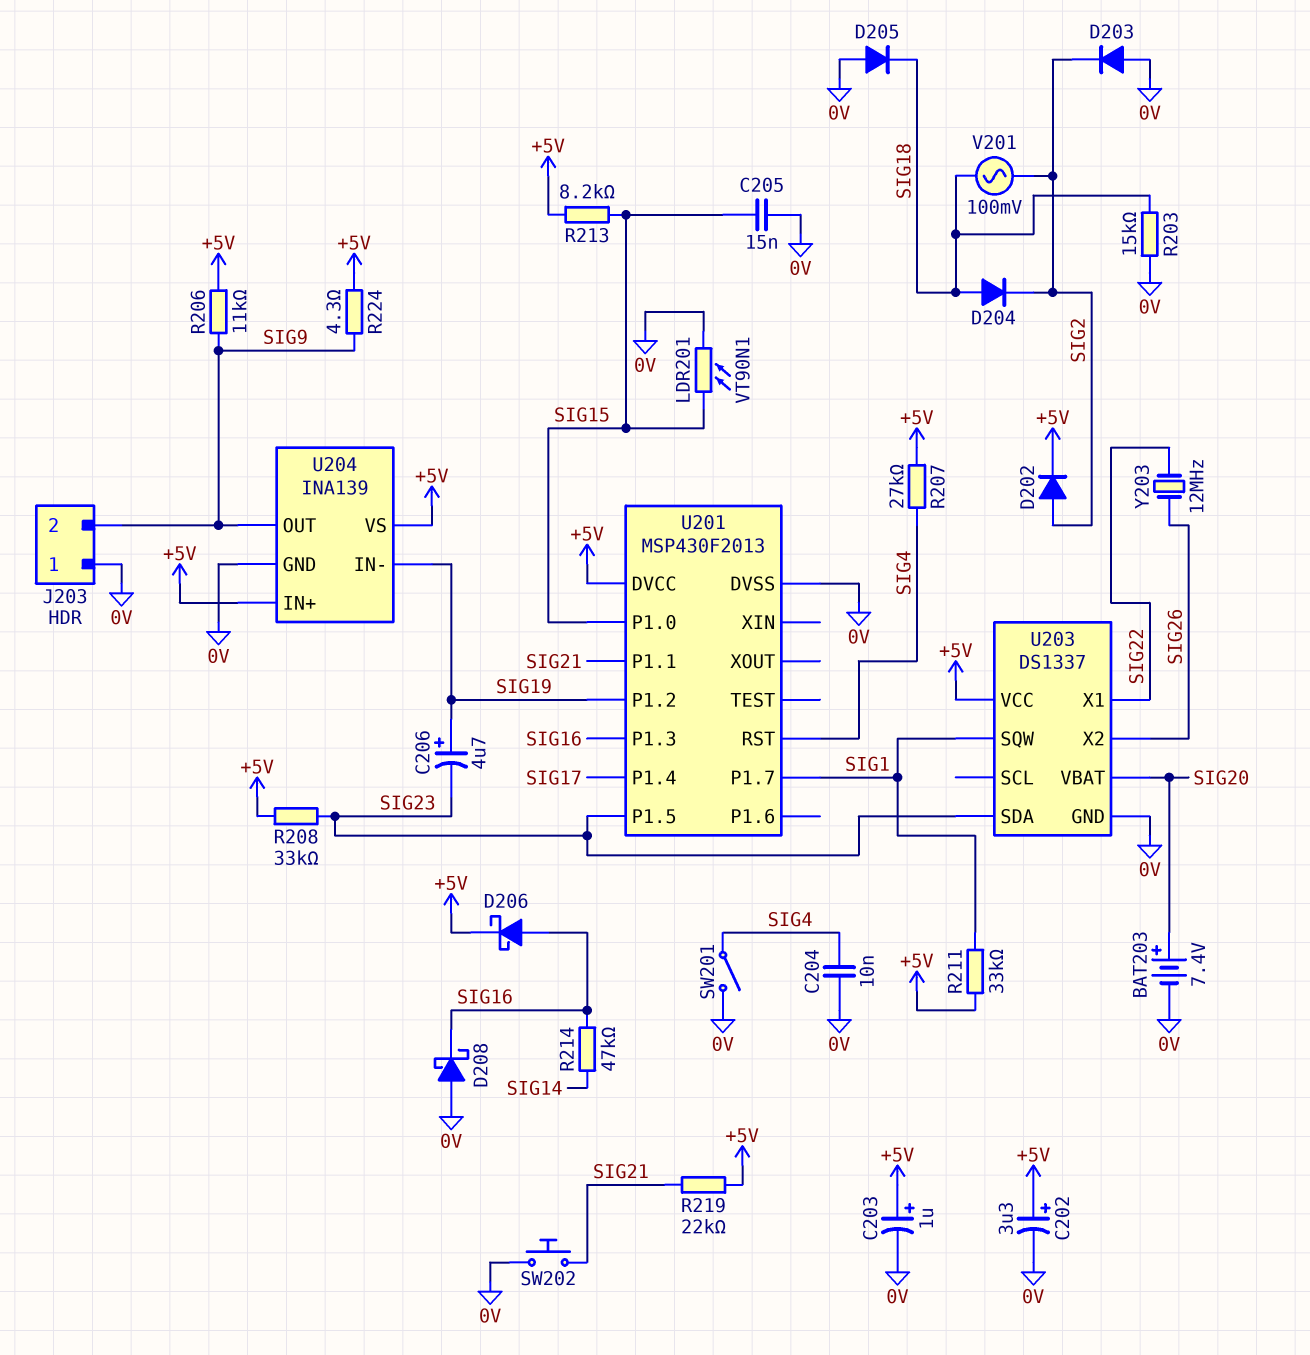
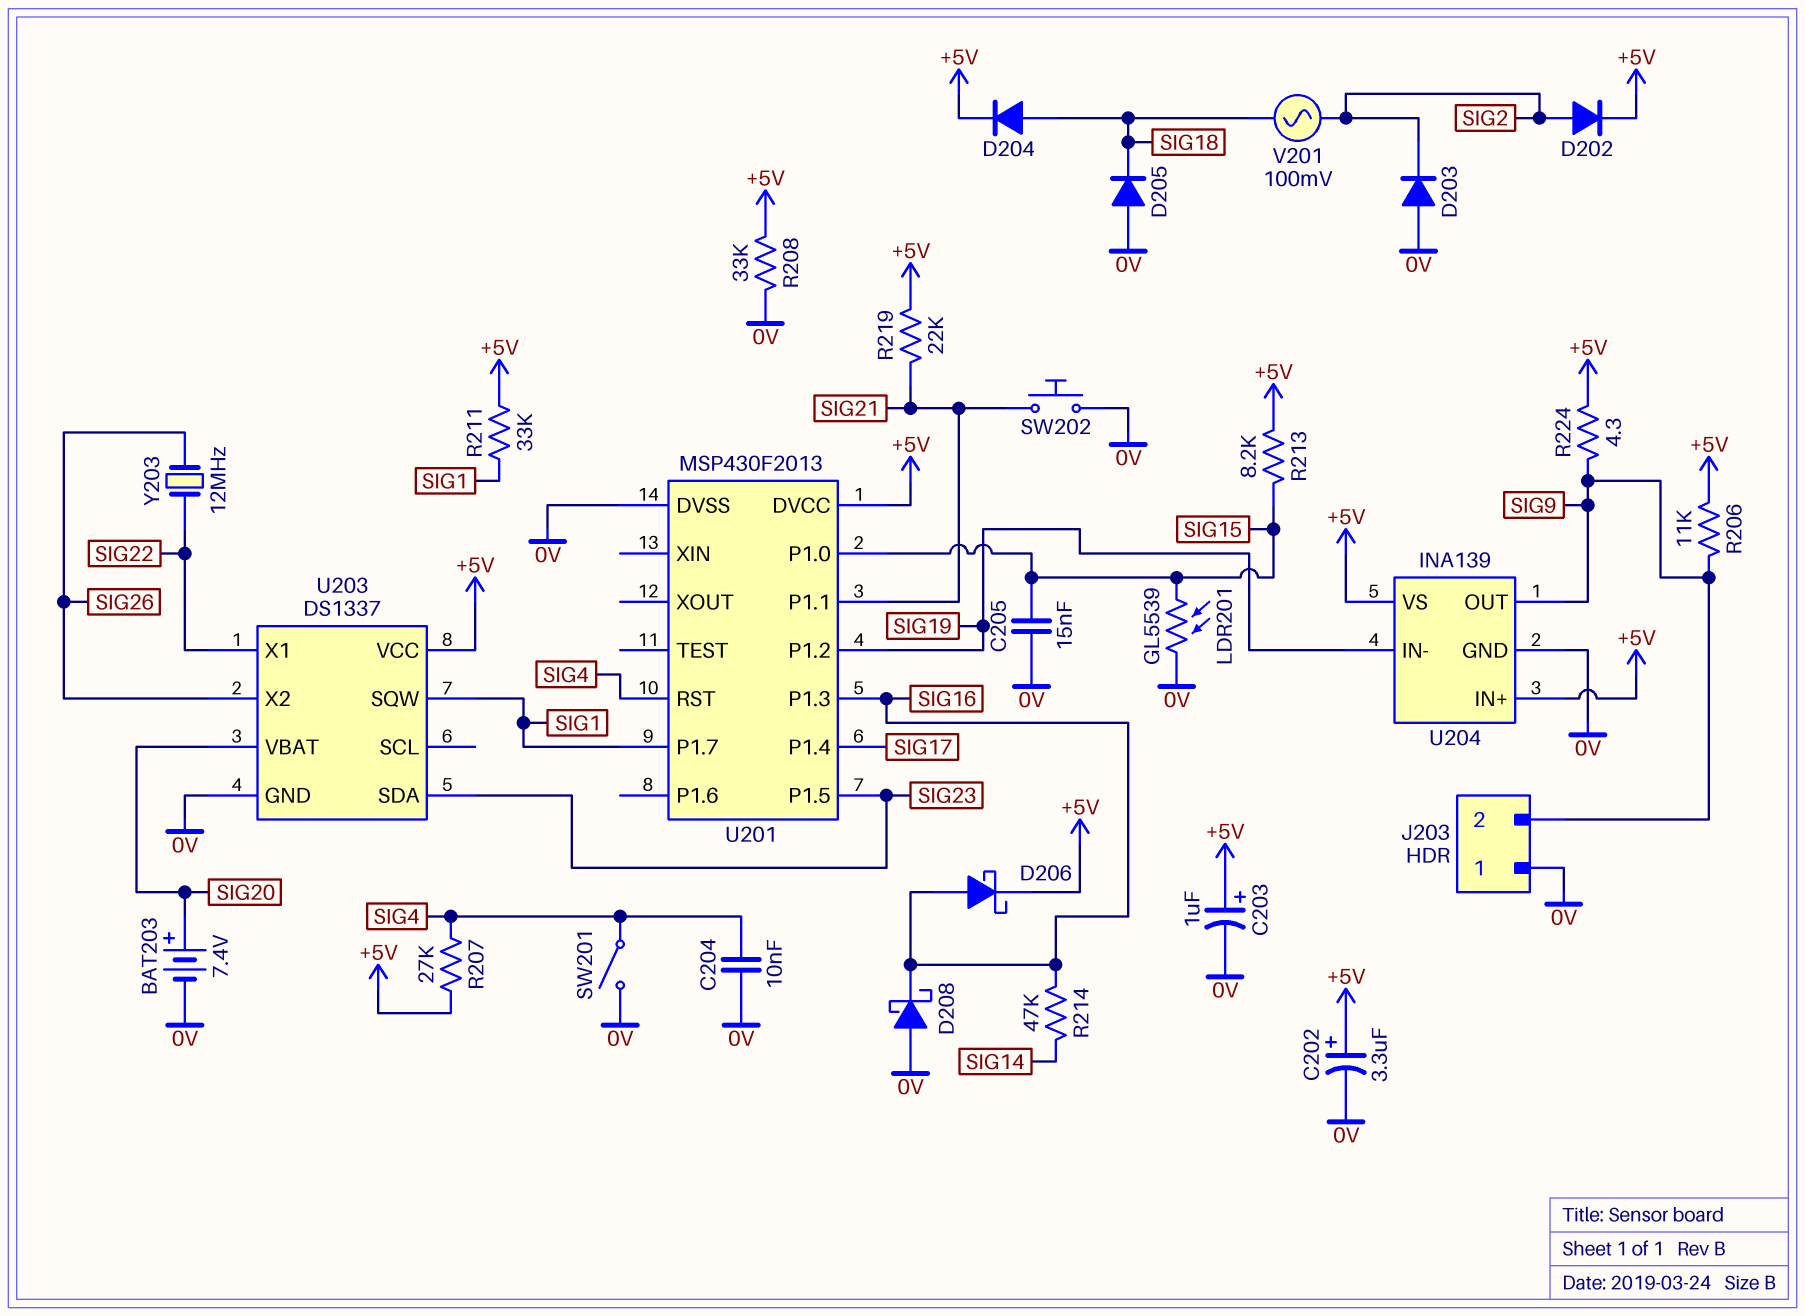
C206: 4.7uF (plus SIG19, minus SIG23) -> none
D204: diode (A SIG18, K SIG2) -> diode (A SIG18, K +5V)
LDR201: VT90N1 (0V, SIG15) -> GL5539 (0V, SIG15)
R203: 15k (0V, SIG18) -> none
R208: 33k (+5V, SIG23) -> 33k (+5V, 0V)

